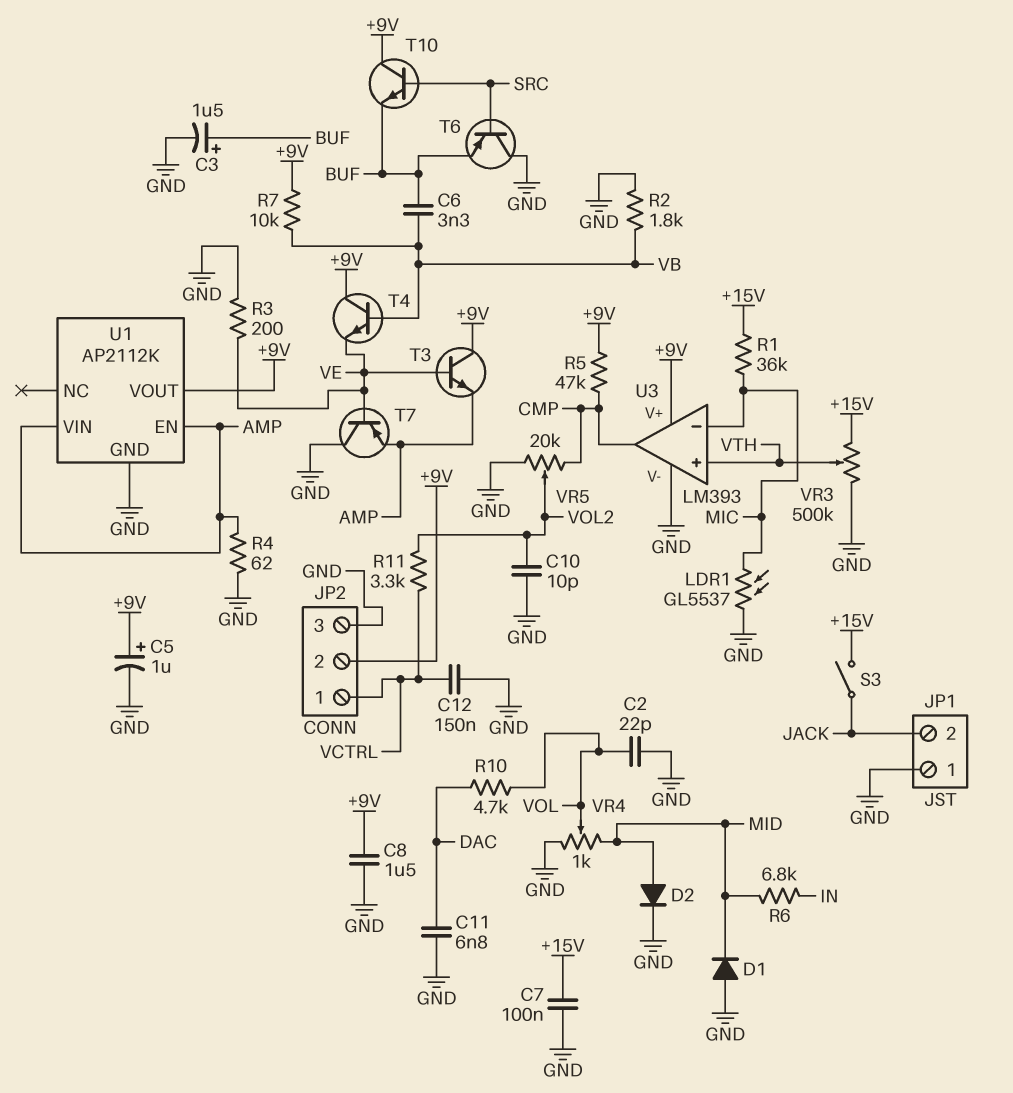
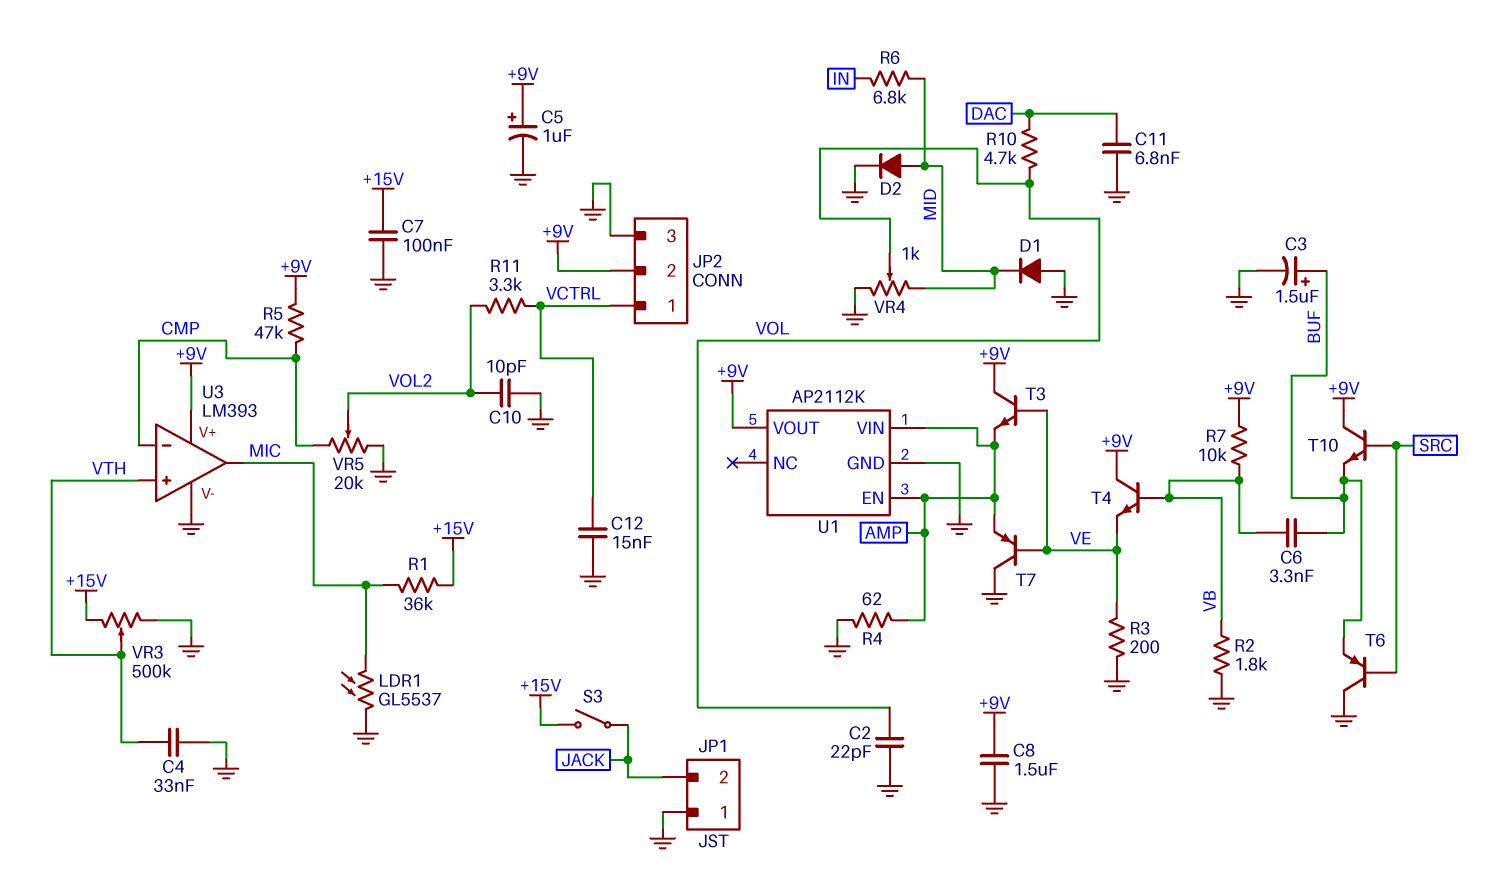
C4: none -> 33nF (GND, VTH)
C12: 150nF (GND, VCTRL) -> 15nF (GND, VCTRL)
U3 pin in-: MIC -> CMP
U3 pin out: CMP -> MIC

